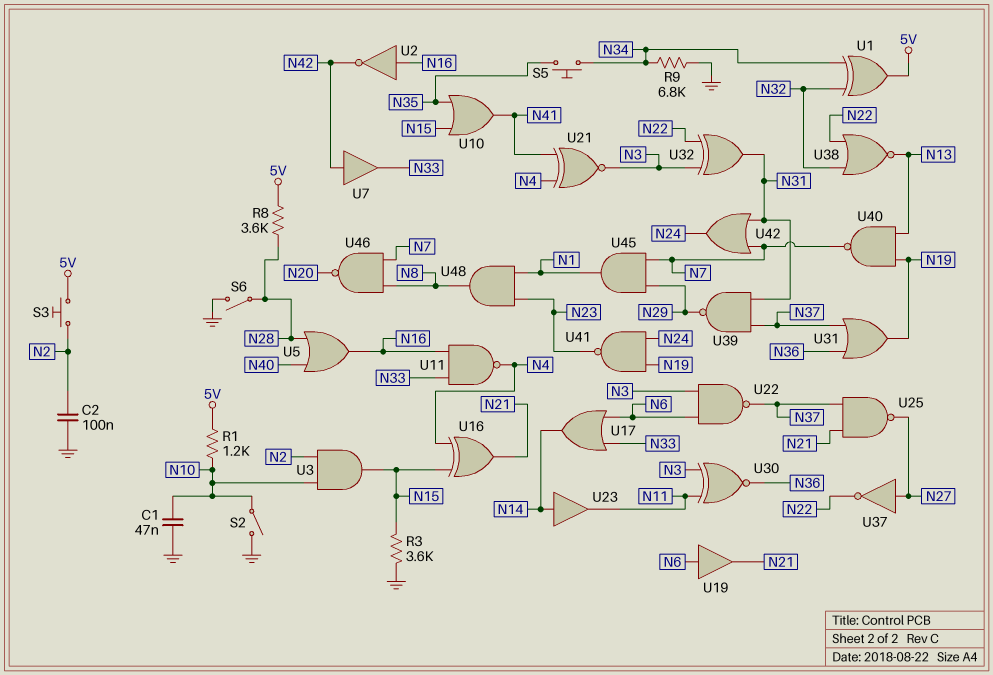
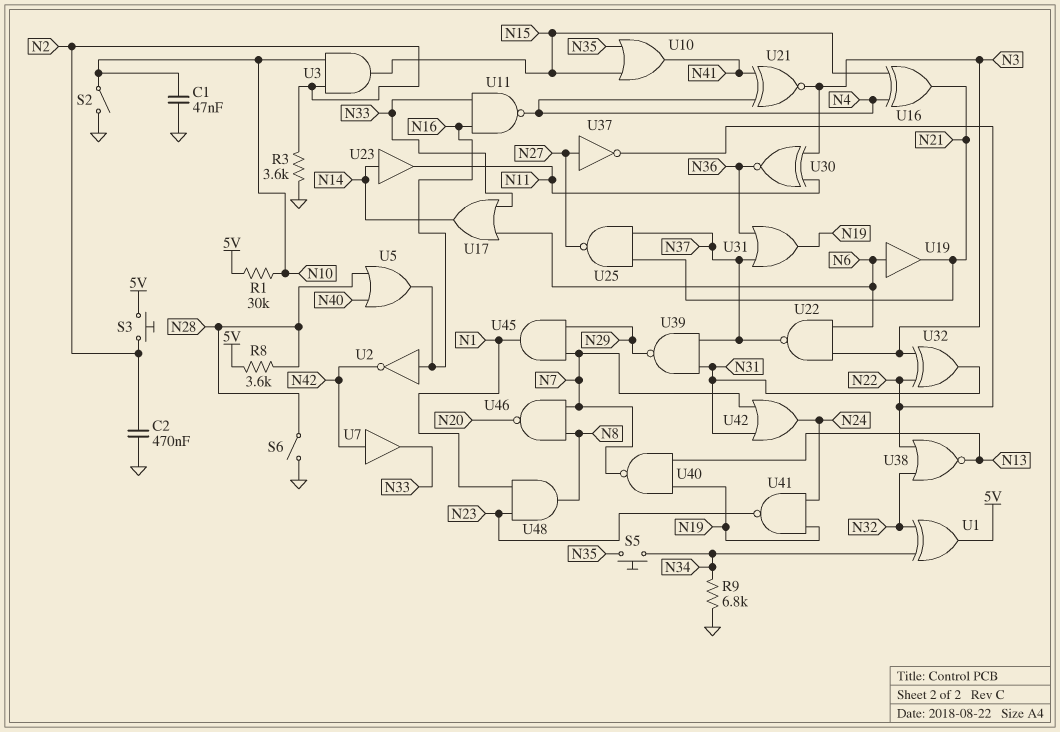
C2: 100nF (GND, N2) -> 470nF (GND, N2)
R1: 1.2k (5V, N10) -> 30k (5V, N10)
R3: 3.6k (GND, N15) -> 3.6k (GND, N2)

